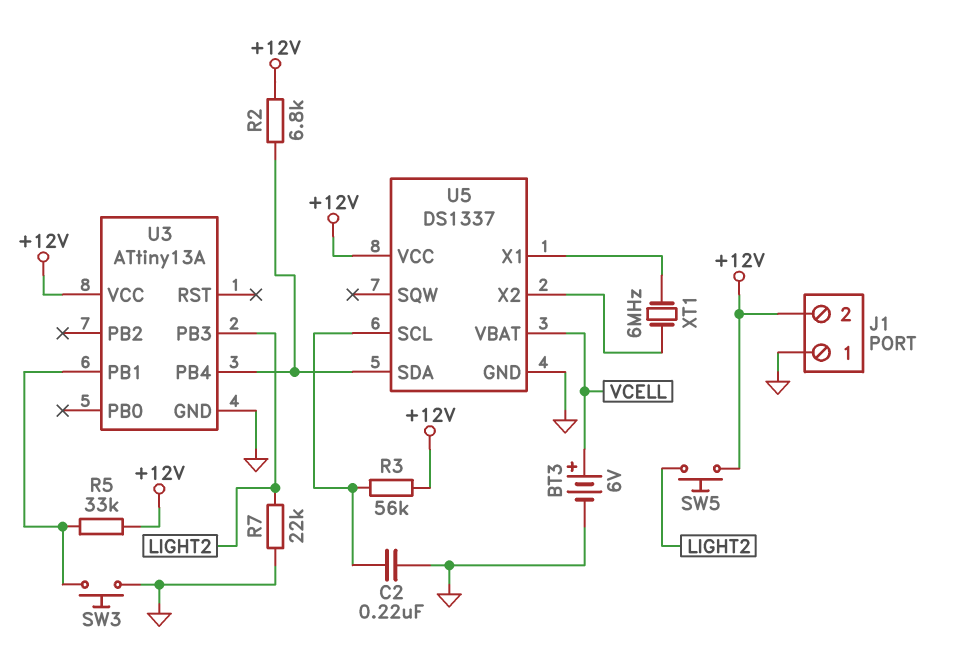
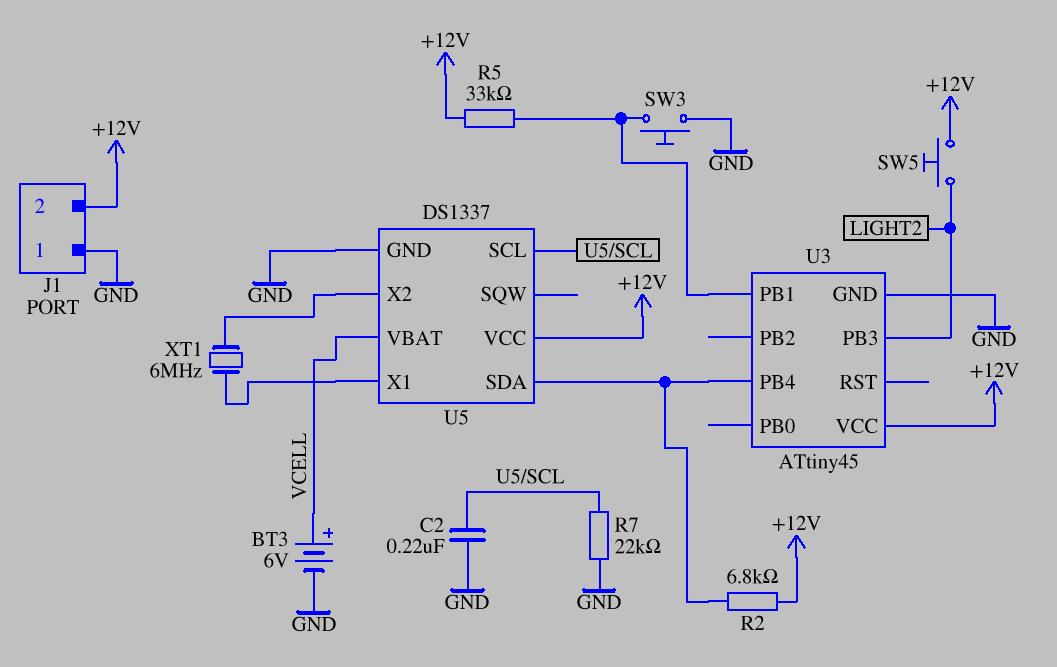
R3: 56k (+12V, U5/SCL) -> none
R7: 22k (GND, LIGHT2) -> 22k (GND, U5/SCL)
U3: ATtiny13A -> ATtiny45

